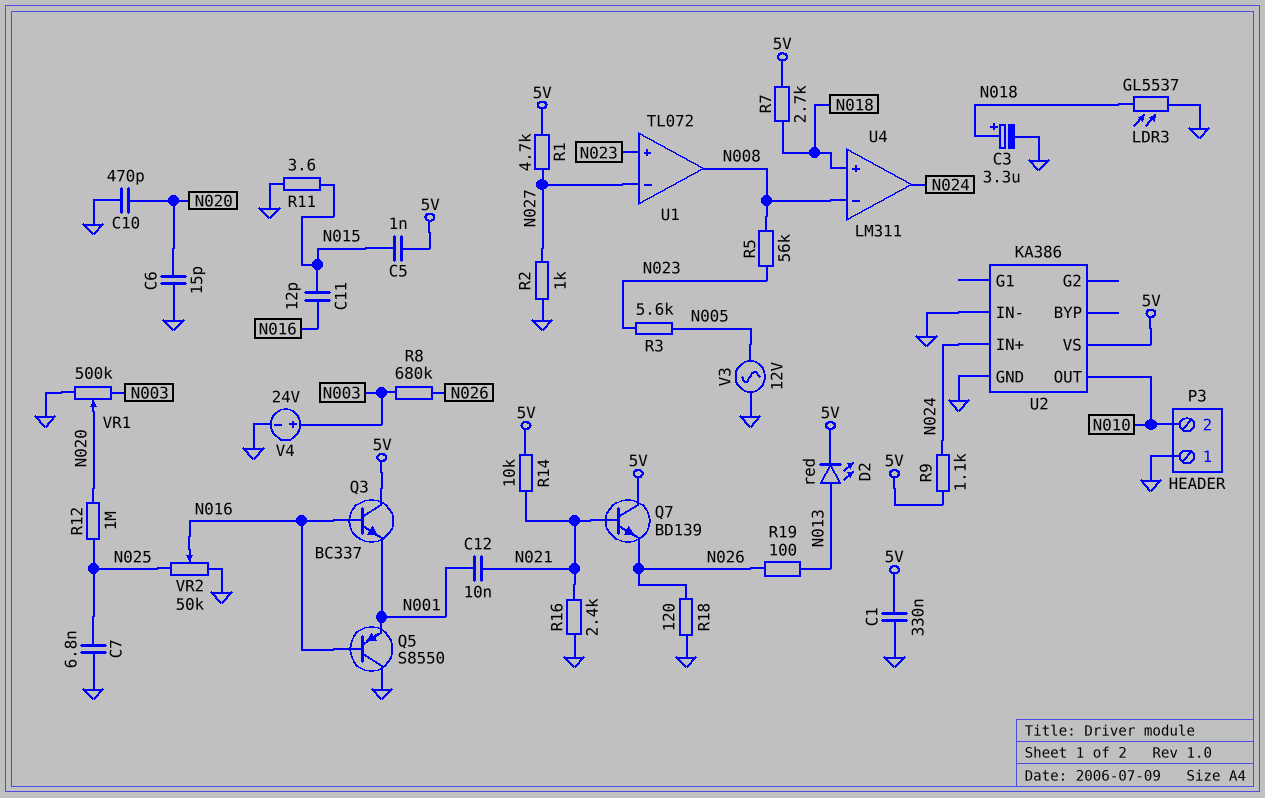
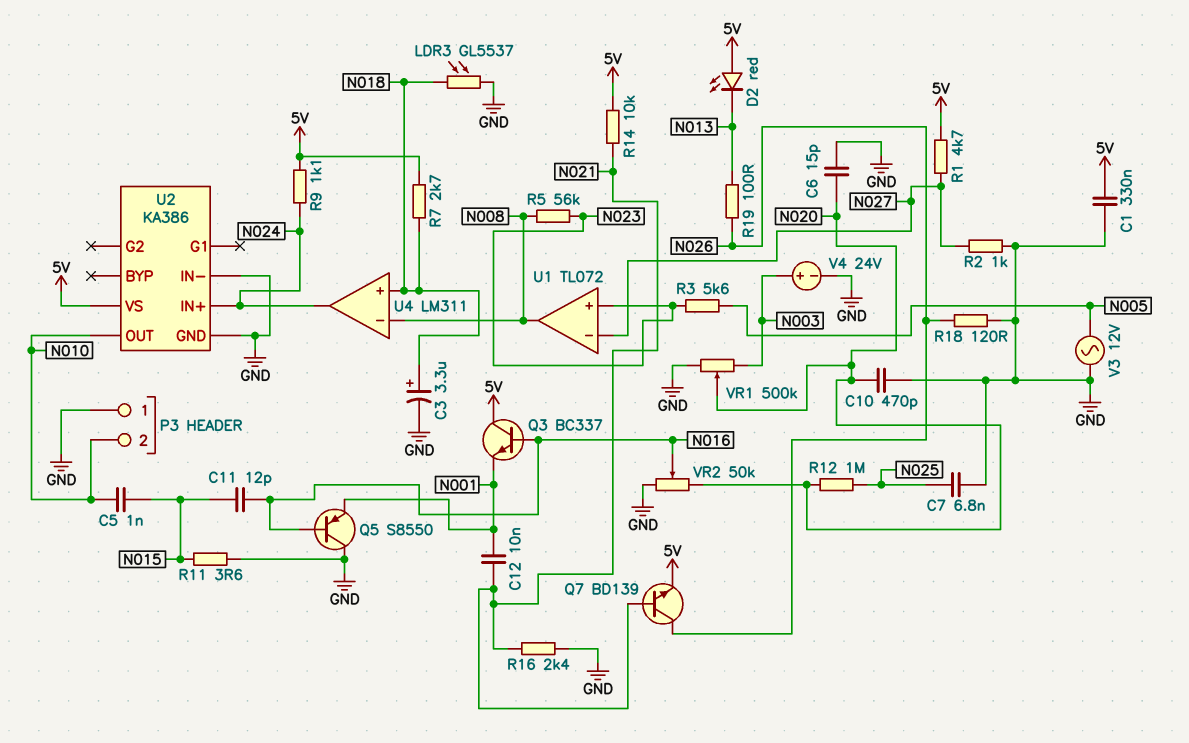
C5: 1nF (5V, N015) -> 1nF (N010, N015)
D2: LED red (A N013, K 5V) -> LED red (A 5V, K N013)
Q7: NPN BD139 (B N021, C 5V, E N026) -> NPN BD139 (B N021, C N026, E 5V)
R8: 680k (N003, N026) -> none
VR2: 50k (GND, N025, wiper N016) -> 50k (GND, N020, wiper N016)

